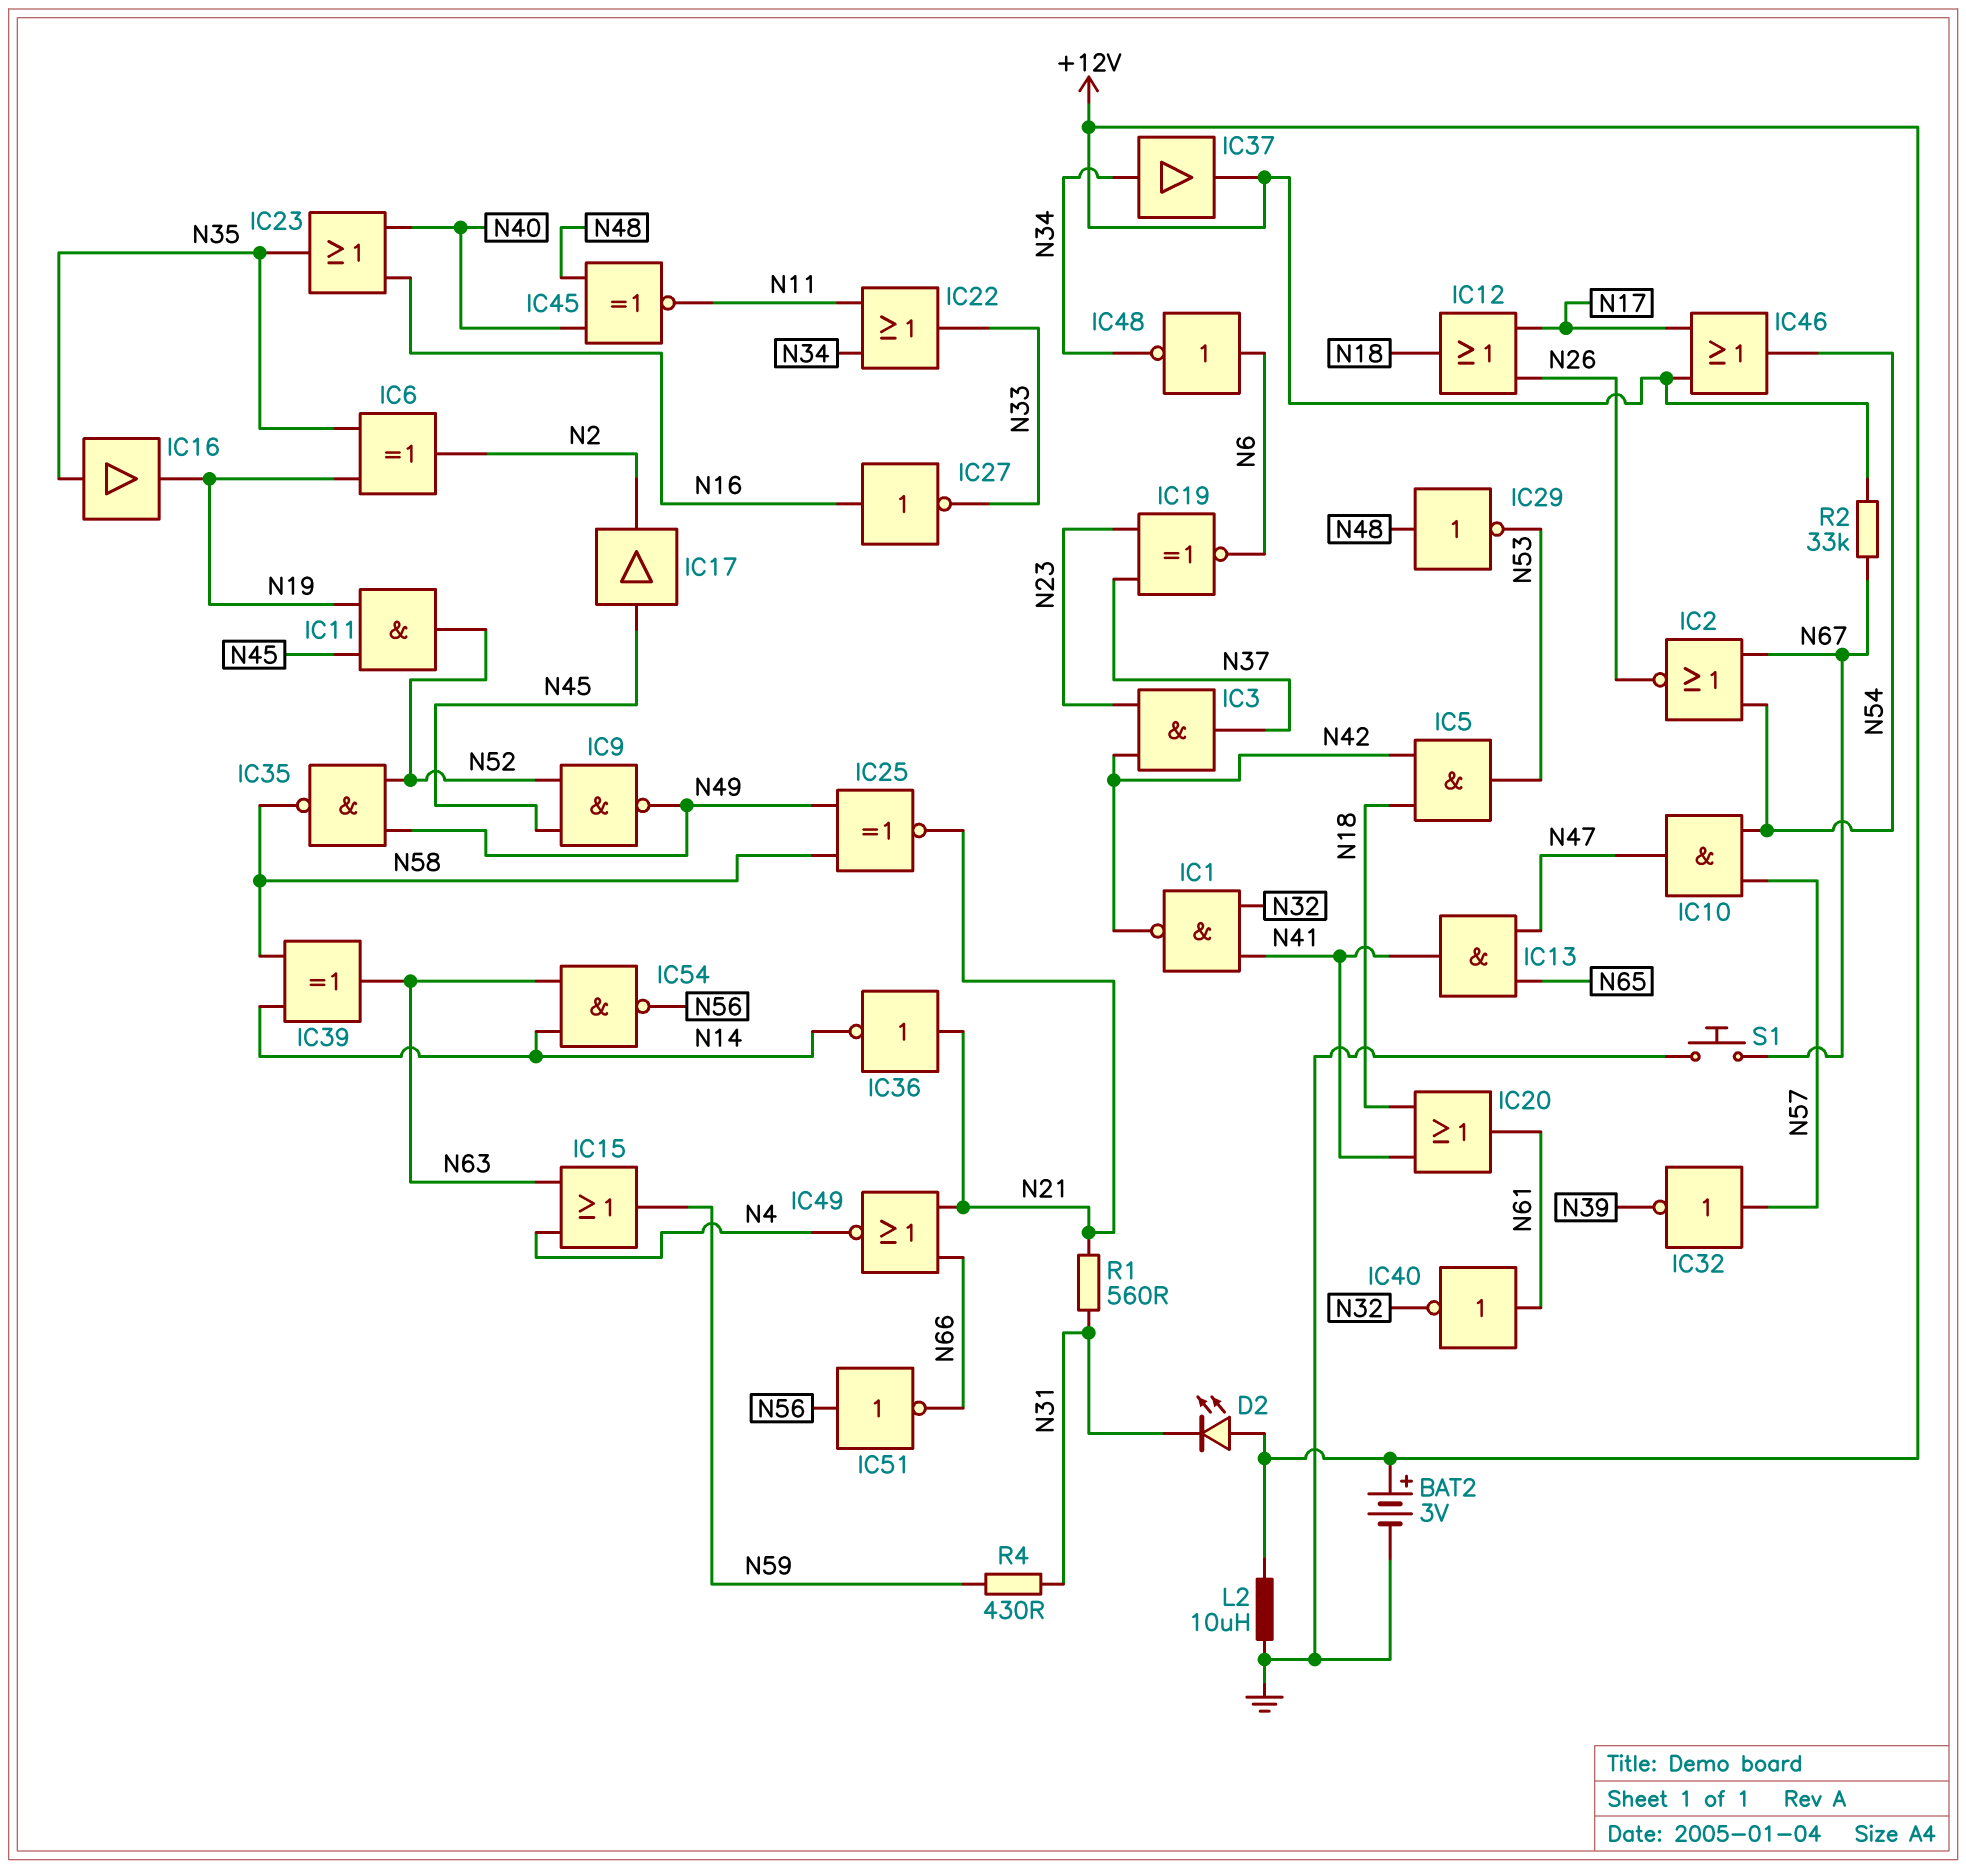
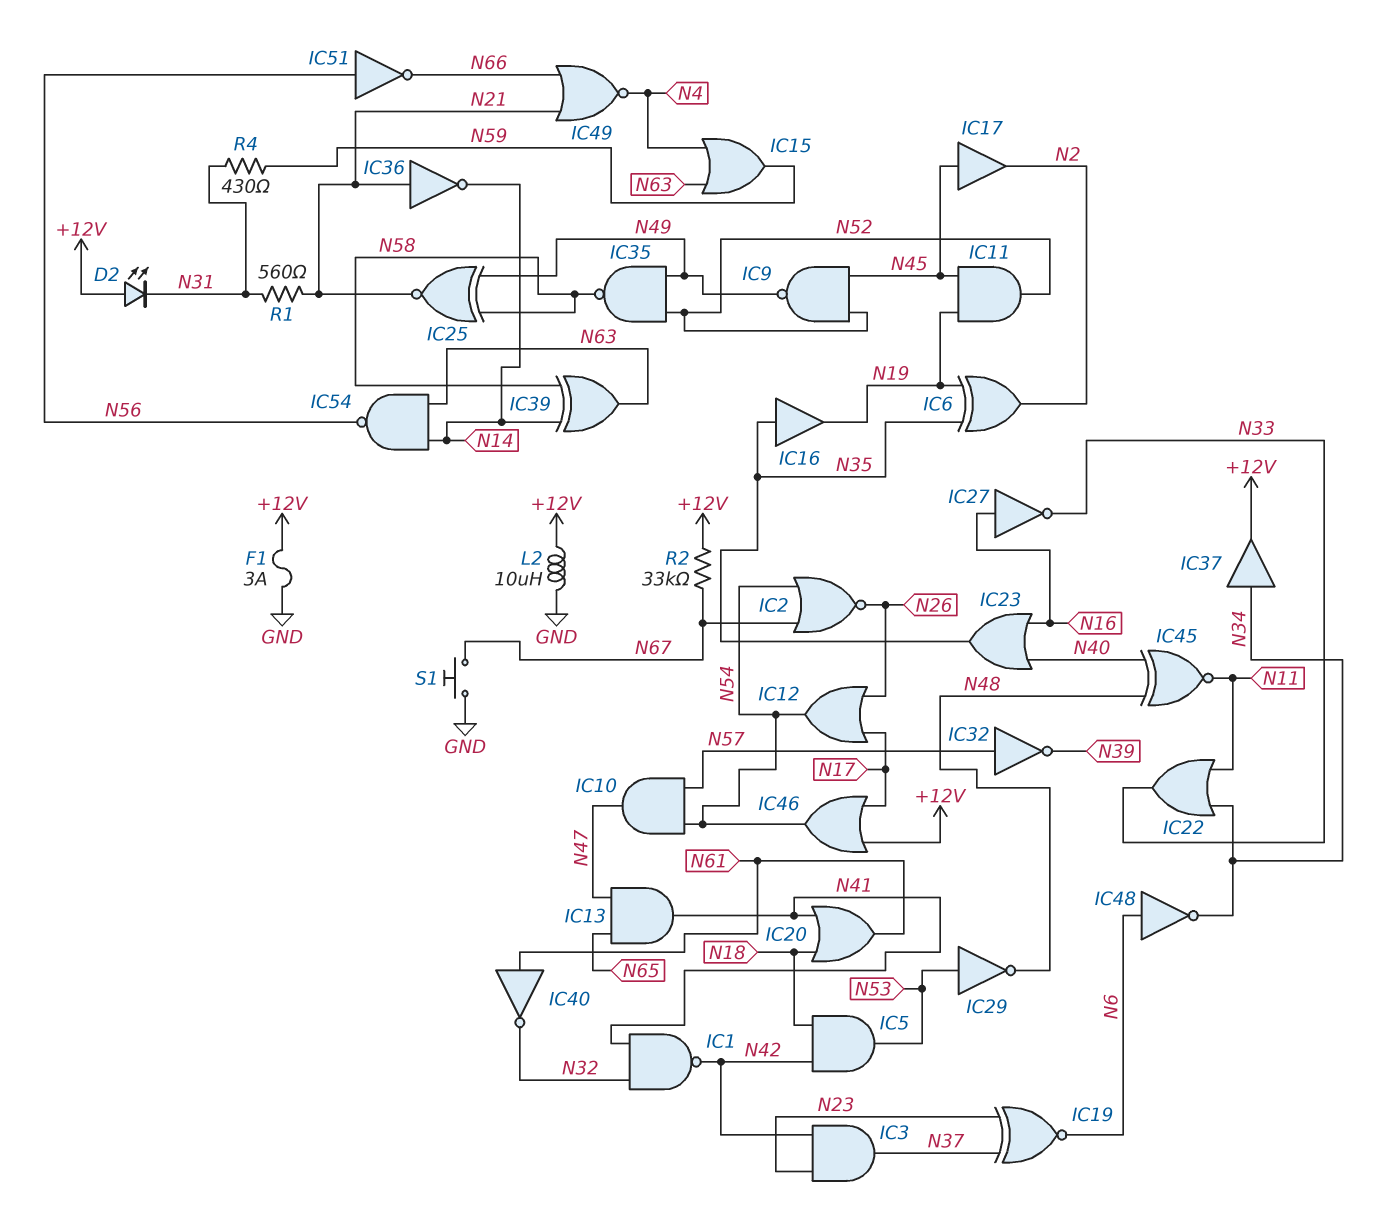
BAT2: 3V (plus +12V, minus GND) -> none
F1: none -> 3A (+12V, GND)
IC12: OR (in N17, in N26, out N18) -> OR (in N17, in N26, out N54)
IC29: NOT (in N48, out N53) -> NOT (in N53, out N48)

